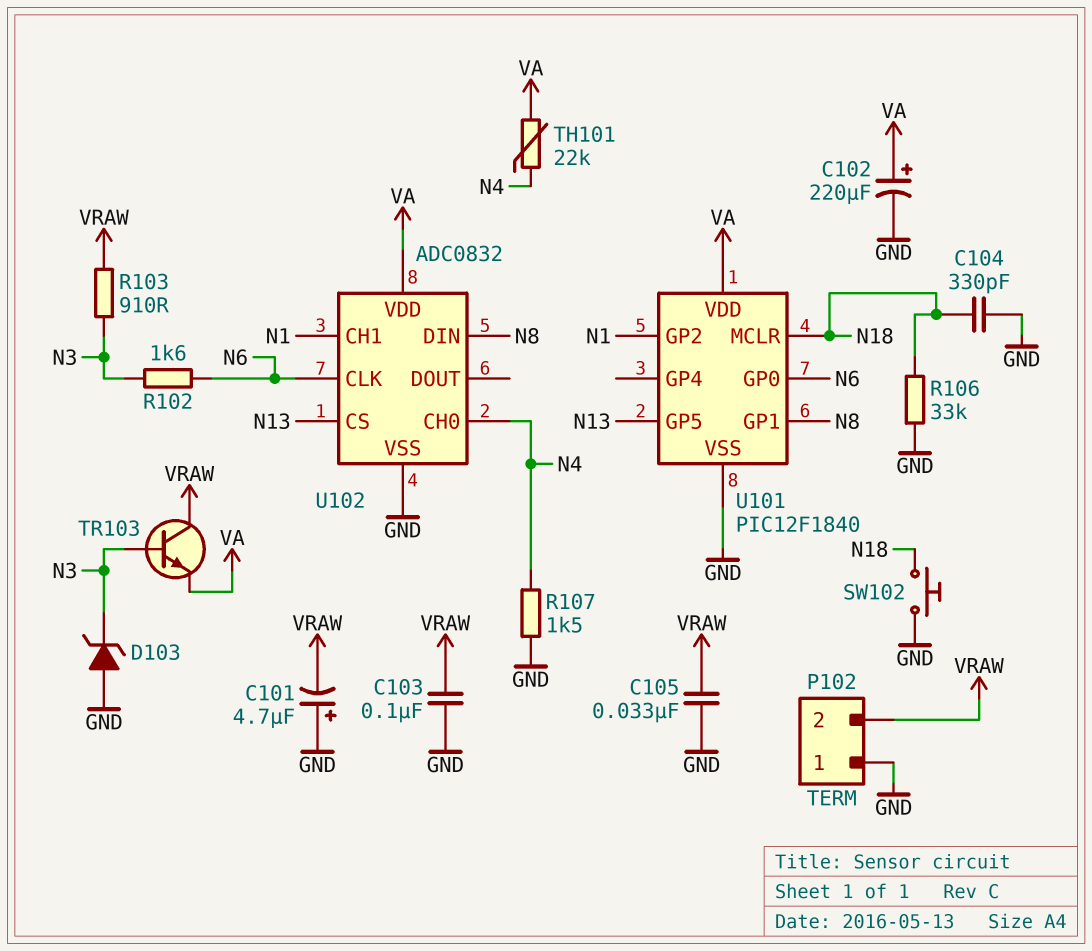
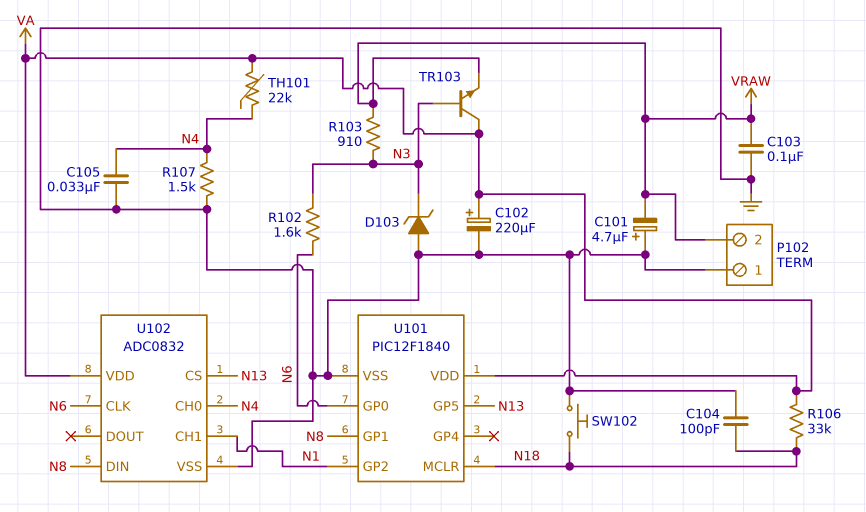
C104: 330pF (GND, N18) -> 100pF (GND, N18)
C105: 33nF (GND, VRAW) -> 33nF (GND, N4)
R106: 33k (GND, N18) -> 33k (N18, VA)
TR103: NPN (B N3, C VRAW, E VA) -> NPN (B N3, C VA, E VRAW)

